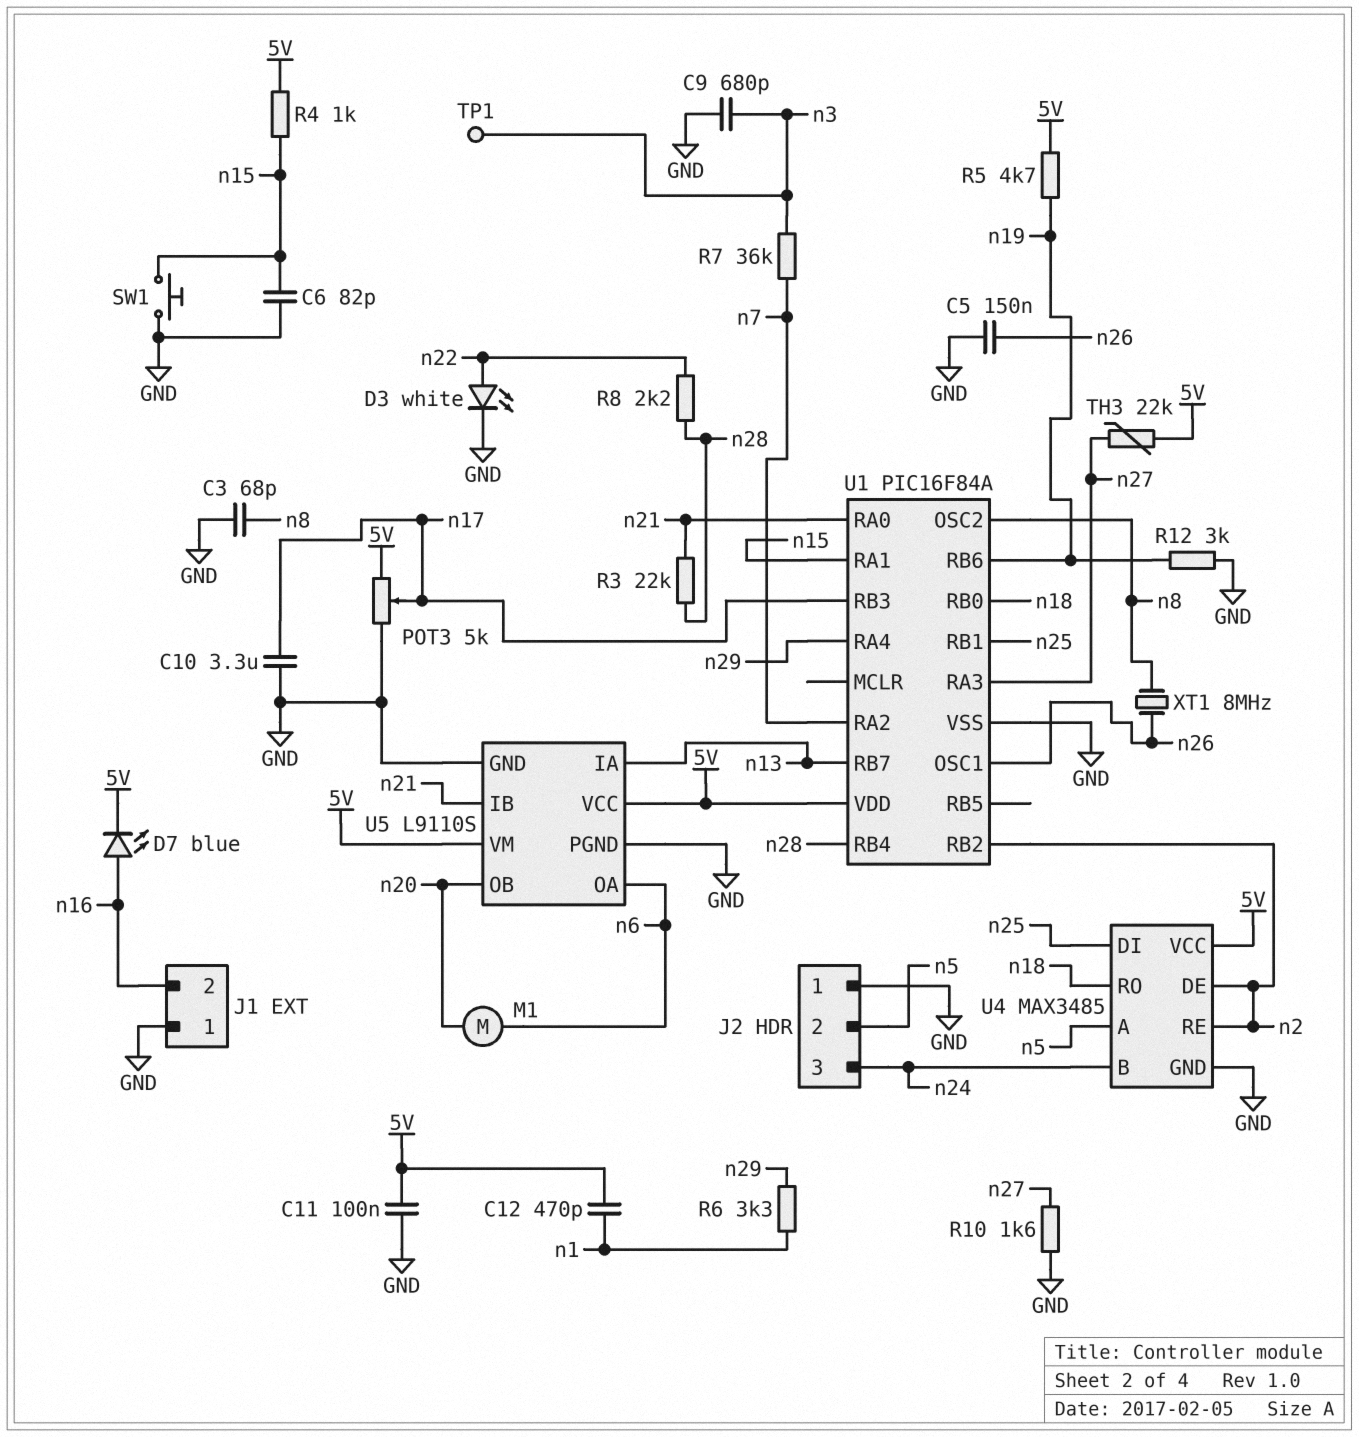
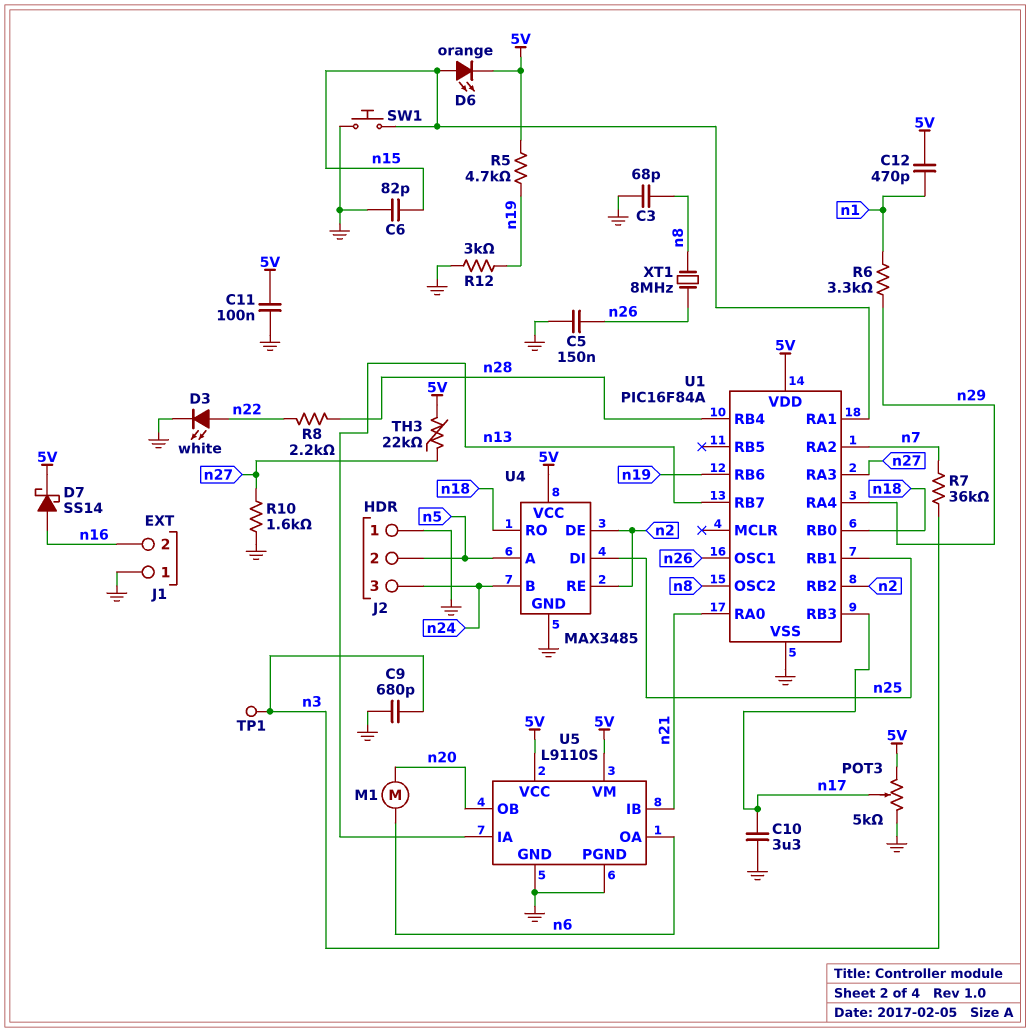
D6: none -> LED orange (A n15, K 5V)
D7: LED blue (A n16, K 5V) -> schottky SS14 (A n16, K 5V)
R3: 22k (n21, n28) -> none
R4: 1k (5V, n15) -> none

